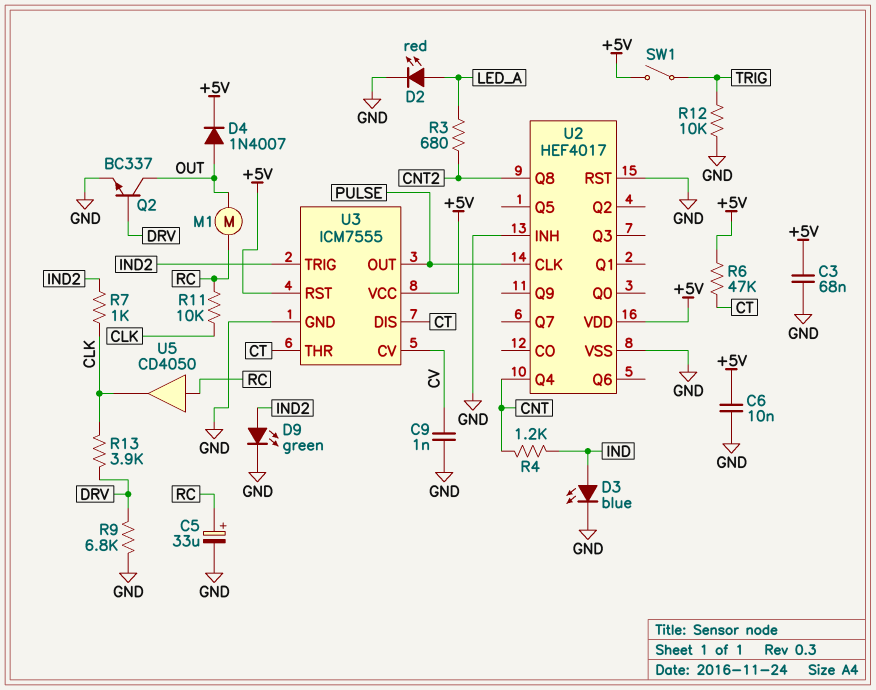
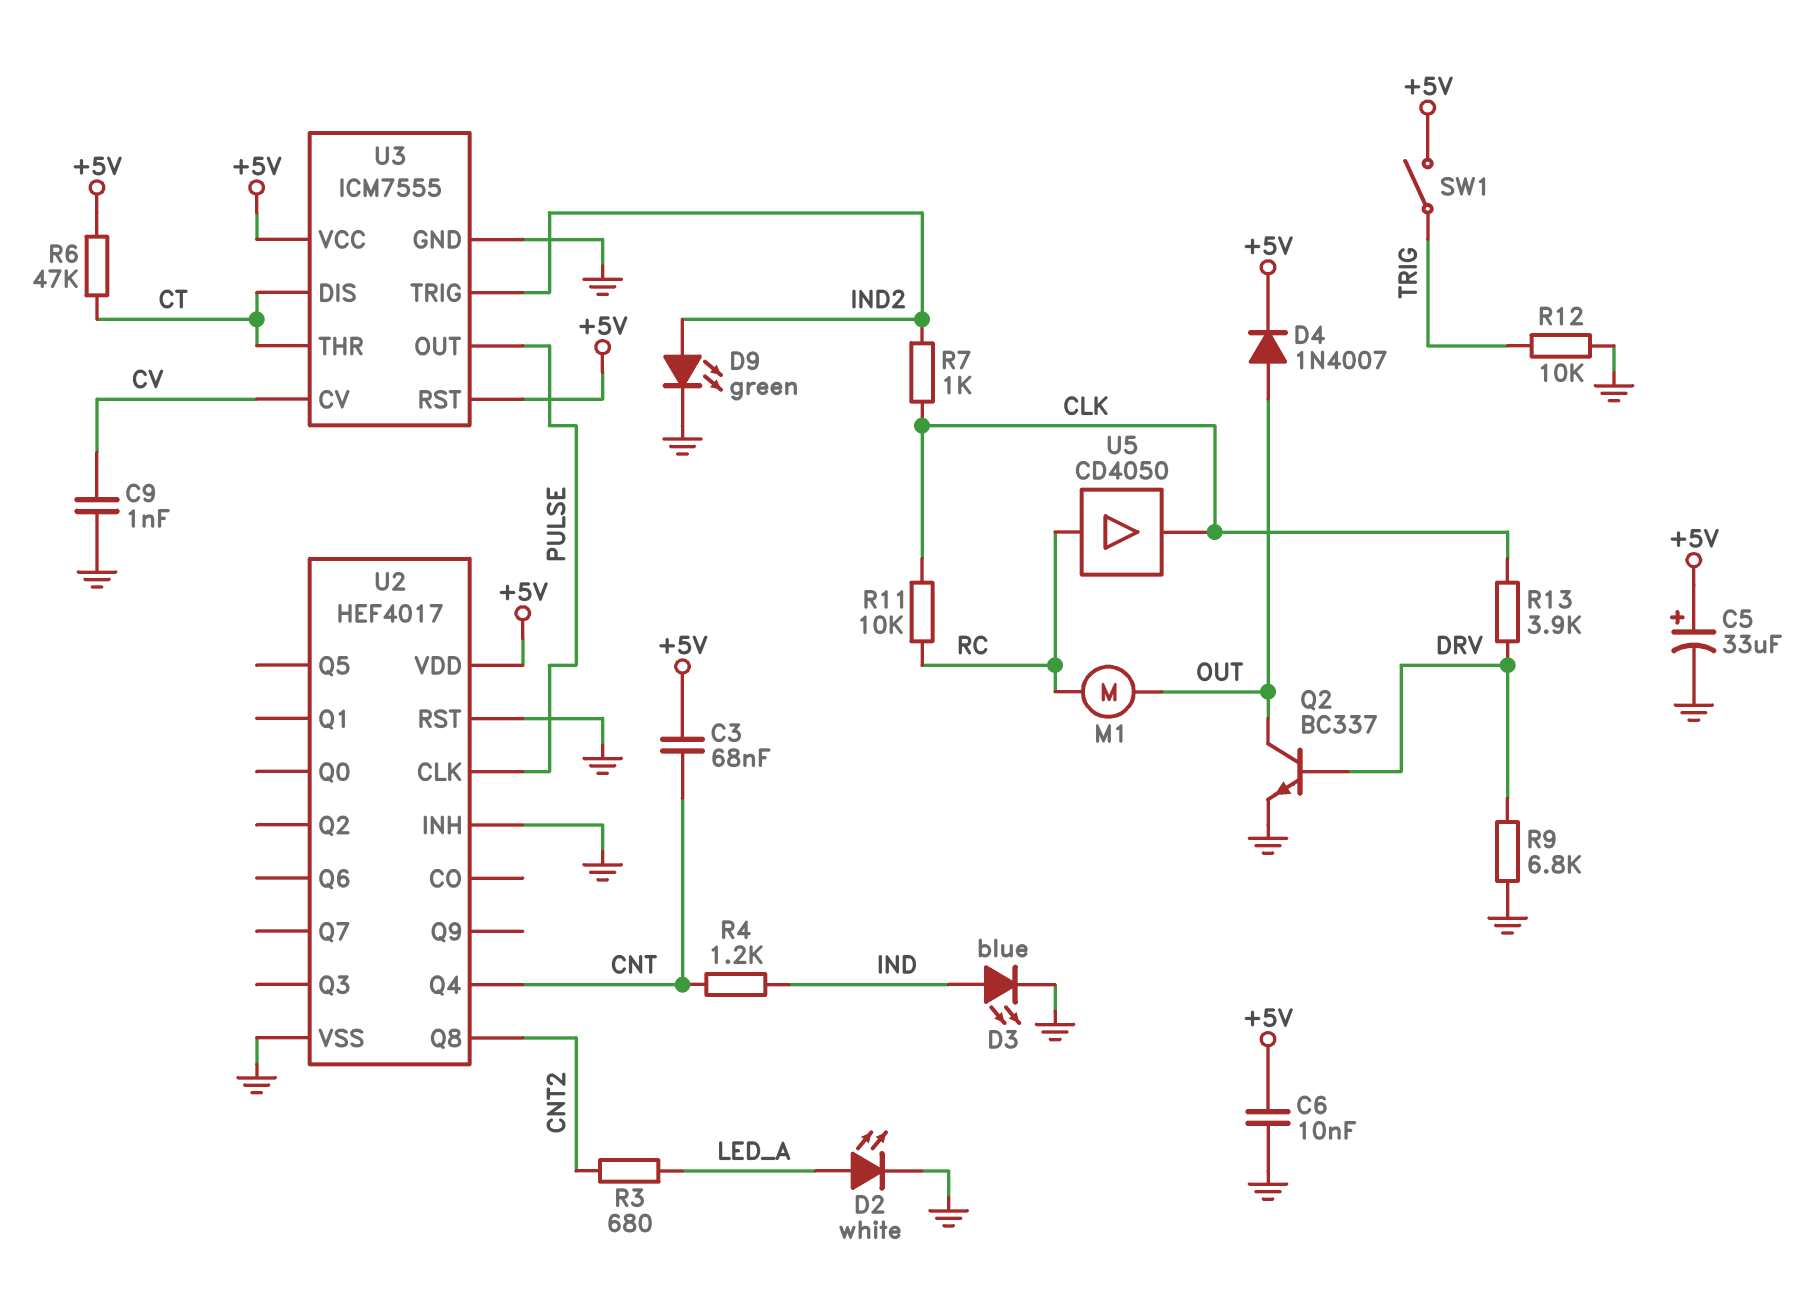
C3: 68nF (+5V, GND) -> 68nF (+5V, CNT)
C5: 33uF (plus RC, minus GND) -> 33uF (plus +5V, minus GND)
D2: LED red (A LED_A, K GND) -> LED white (A LED_A, K GND)

